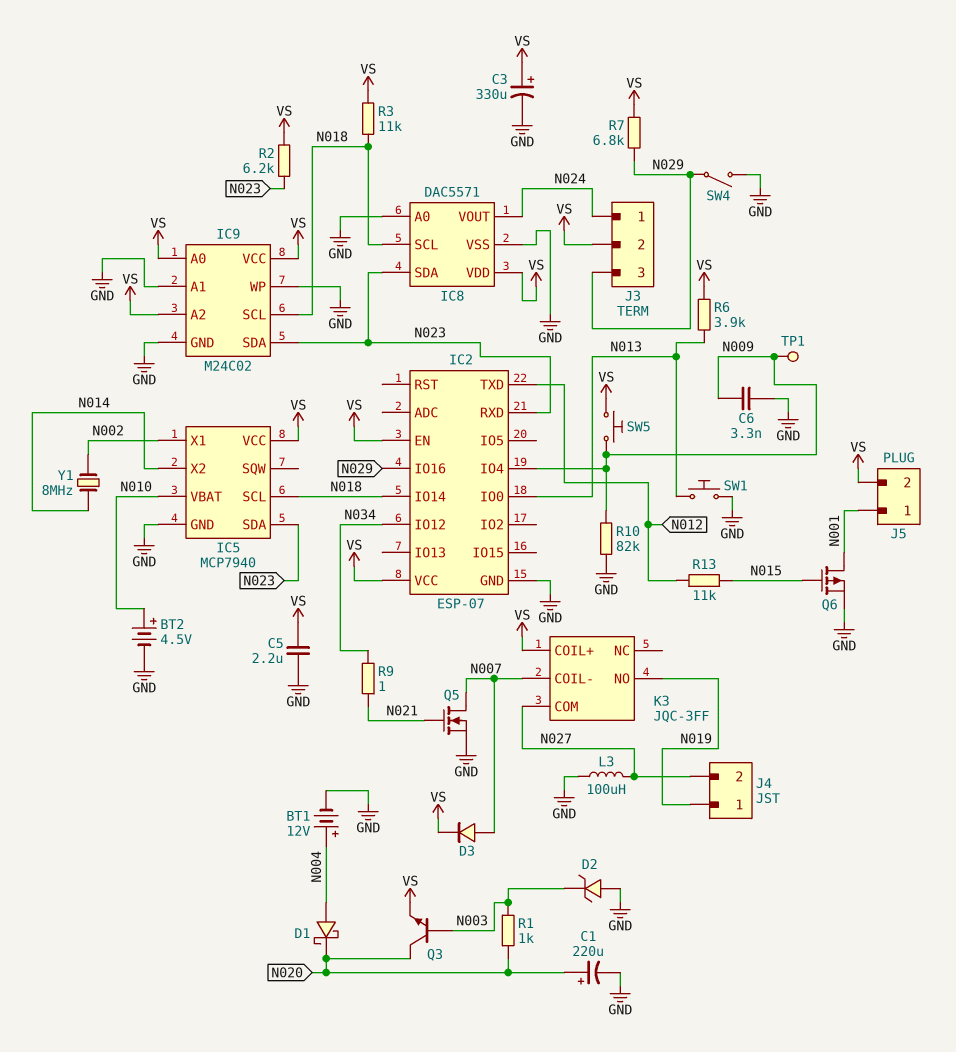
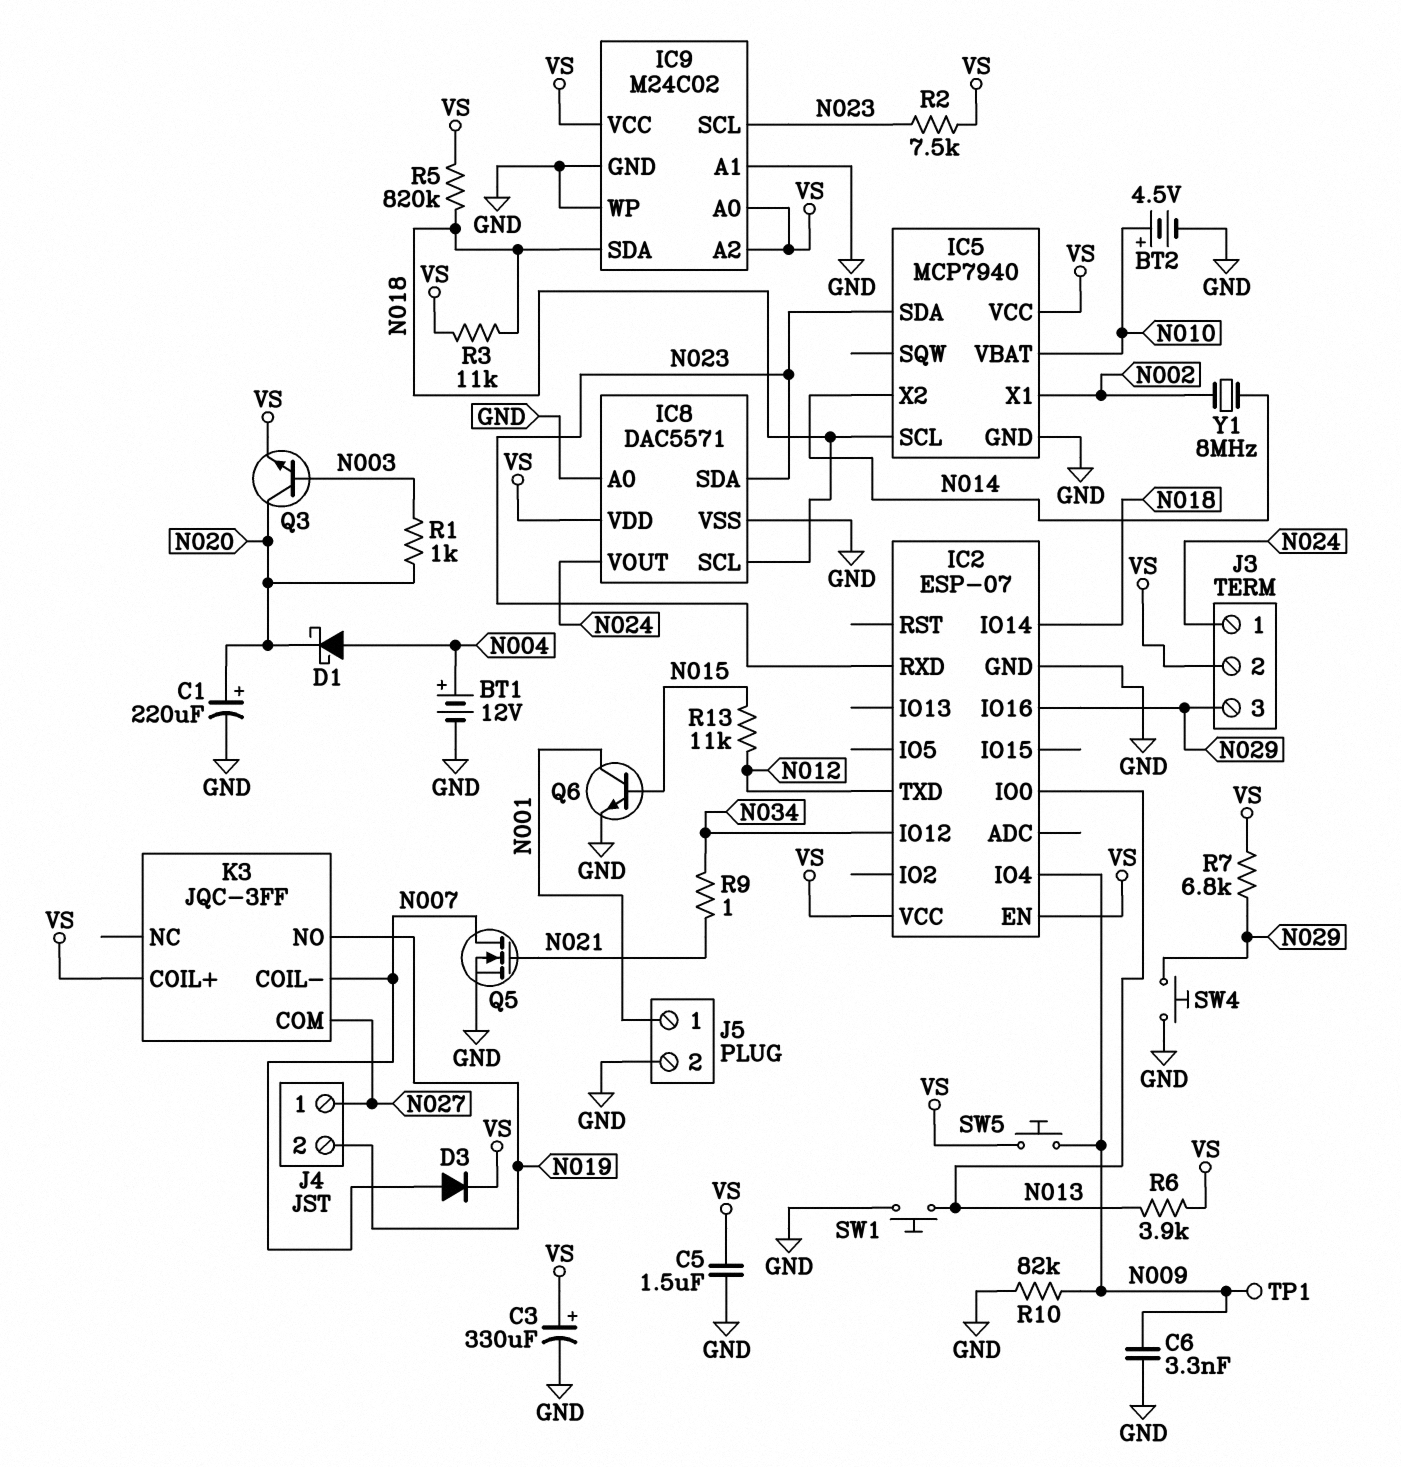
C5: 2.2uF (GND, VS) -> 1.5uF (GND, VS)
D2: zener (A GND, K N003) -> none
IC9 pin SCL: N018 -> N023
IC9 pin SDA: N023 -> N018
J4 pin 1: N019 -> N027
J4 pin 2: N027 -> N019
J5 pin 2: VS -> GND
L3: 100uH (GND, N027) -> none
Q6: PMOS (G N015, D N001, S GND) -> NPN (B N015, C N001, E GND)
R2: 6.2k (N023, VS) -> 7.5k (N023, VS)
R5: none -> 820k (N018, VS)
SW4: switch (GND, N029) -> button (GND, N029)

